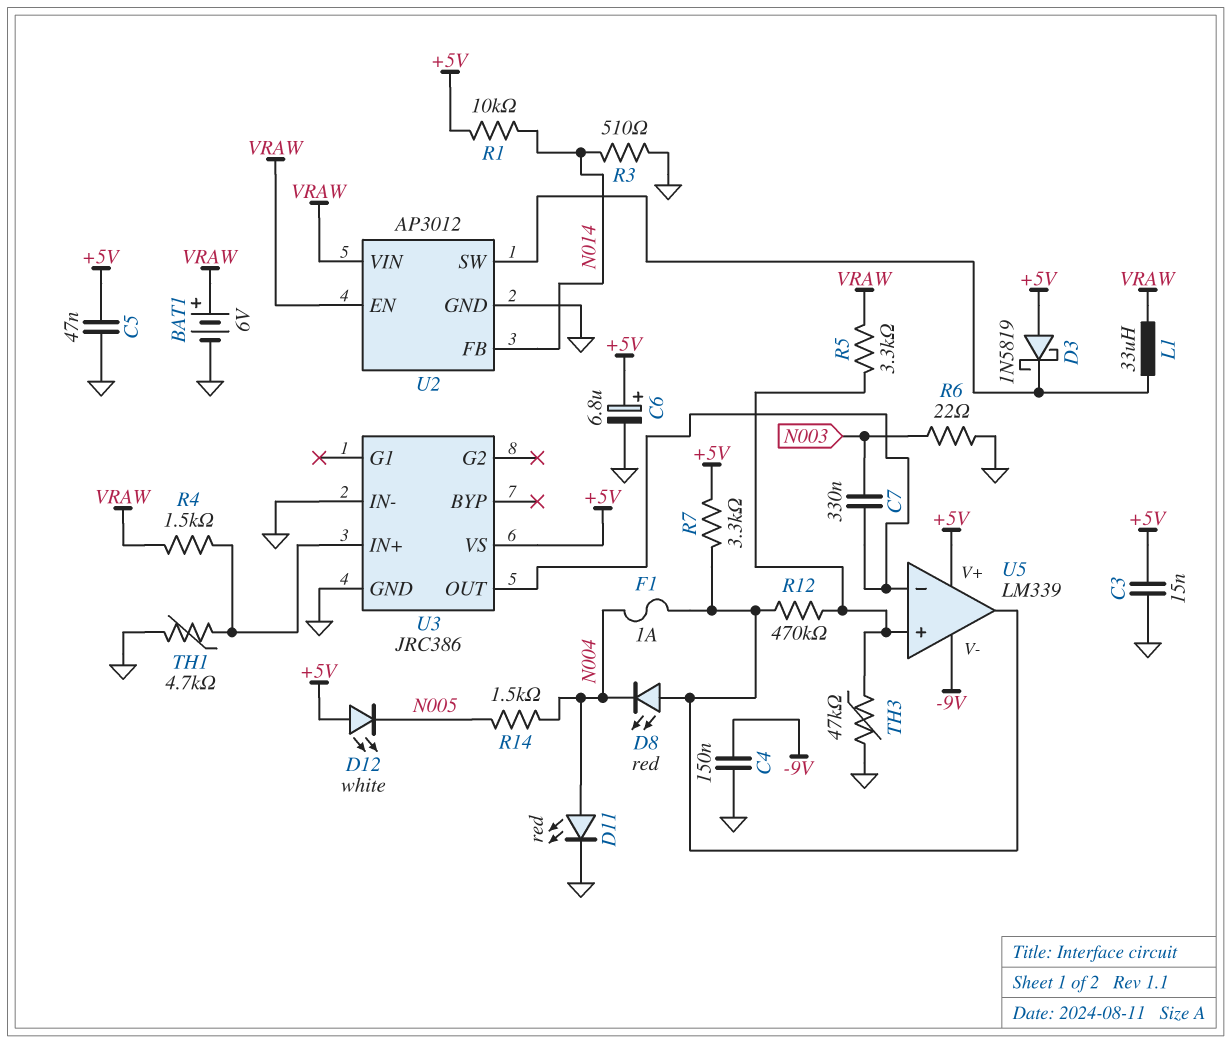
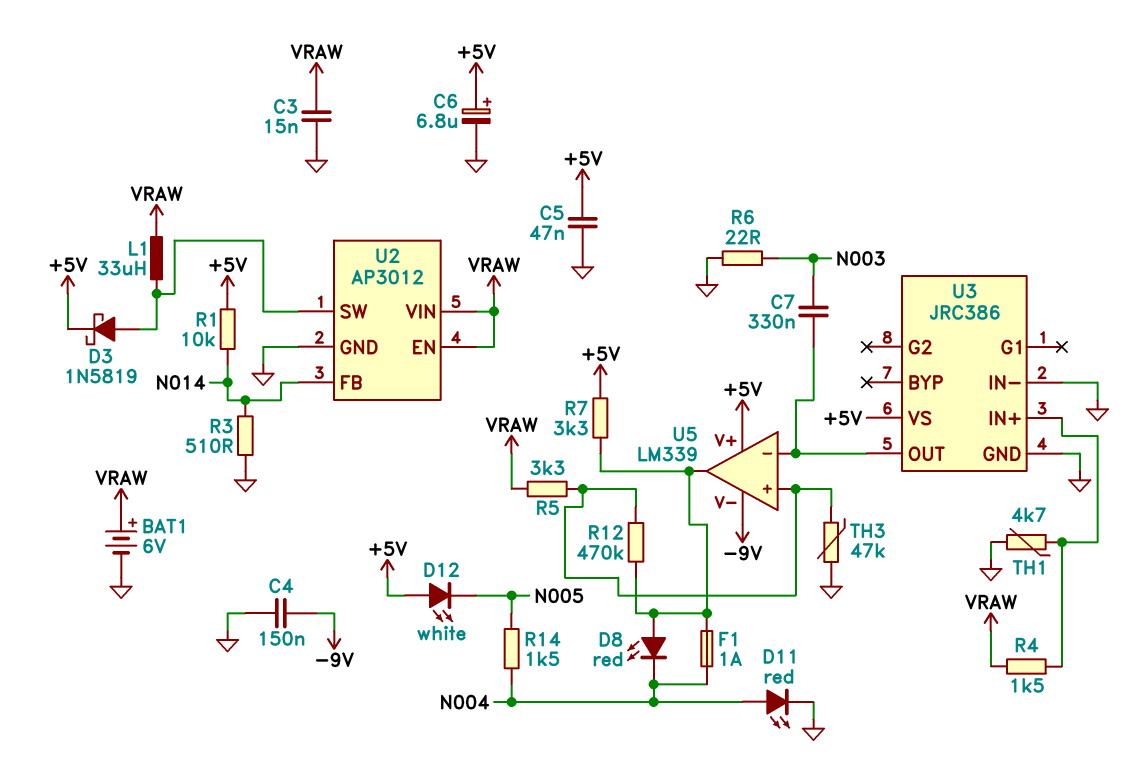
C3: 15nF (+5V, GND) -> 15nF (GND, VRAW)
D3: schottky 1N5819 (A +5V, K U2/SW) -> schottky 1N5819 (A U2/SW, K +5V)

